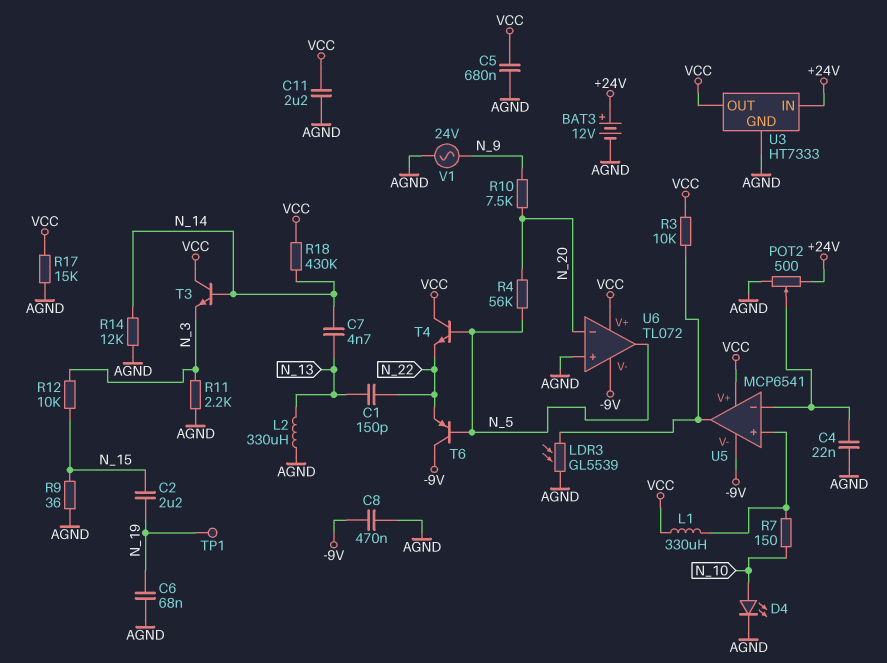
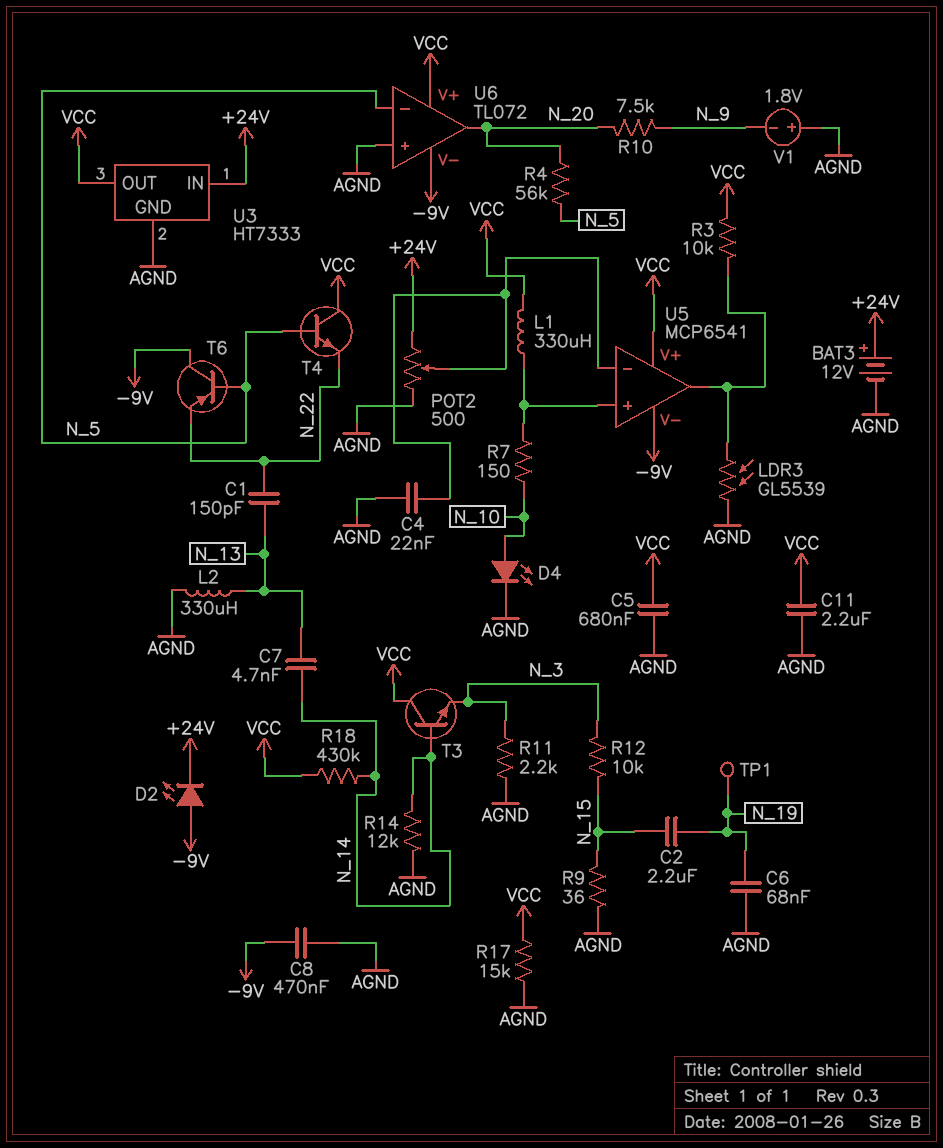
D2: none -> LED (A -9V, K +24V)
U6 pin in-: N_20 -> N_5
U6 pin out: N_5 -> N_20
V1: AC 24V (AGND, N_9) -> 1.8V (plus AGND, minus N_9)

